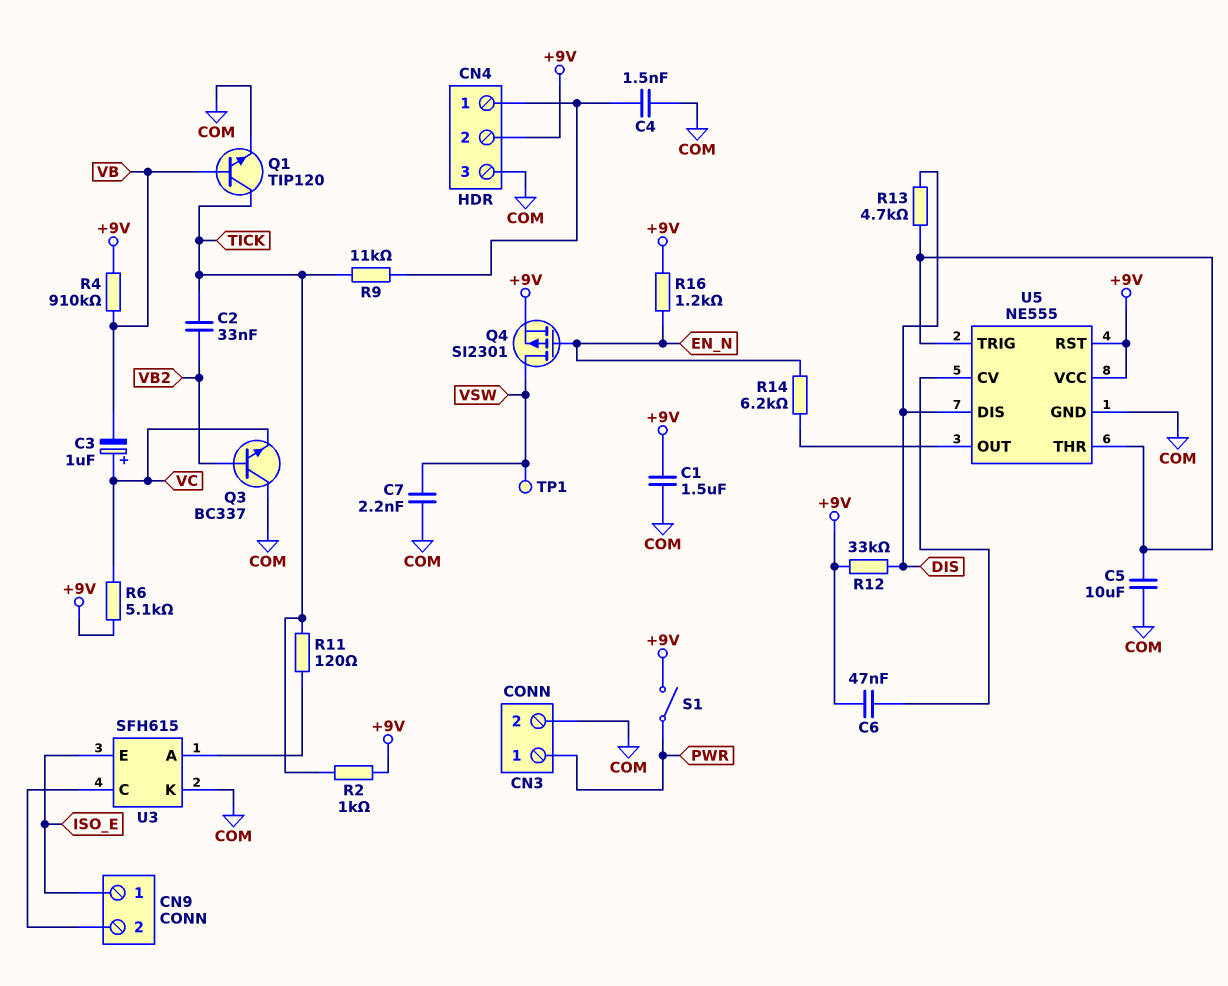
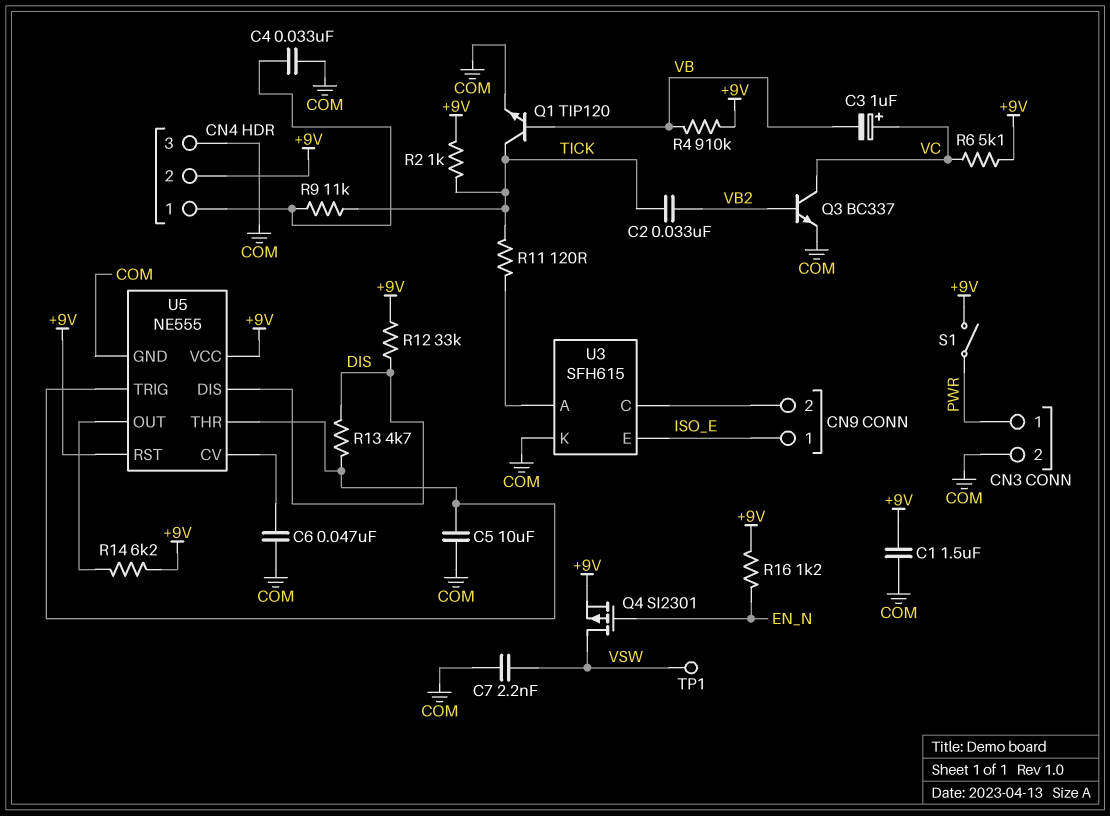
C4: 1.5nF (CN4/1, COM) -> 33nF (CN4/1, COM)
C6: 47nF (+9V, U5/CV) -> 47nF (COM, U5/CV)
Q3: NPN BC337 (B VB2, C COM, E VC) -> NPN BC337 (B VB2, C VC, E COM)
R14: 6.2k (EN_N, U5/OUT) -> 6.2k (+9V, U5/OUT)

